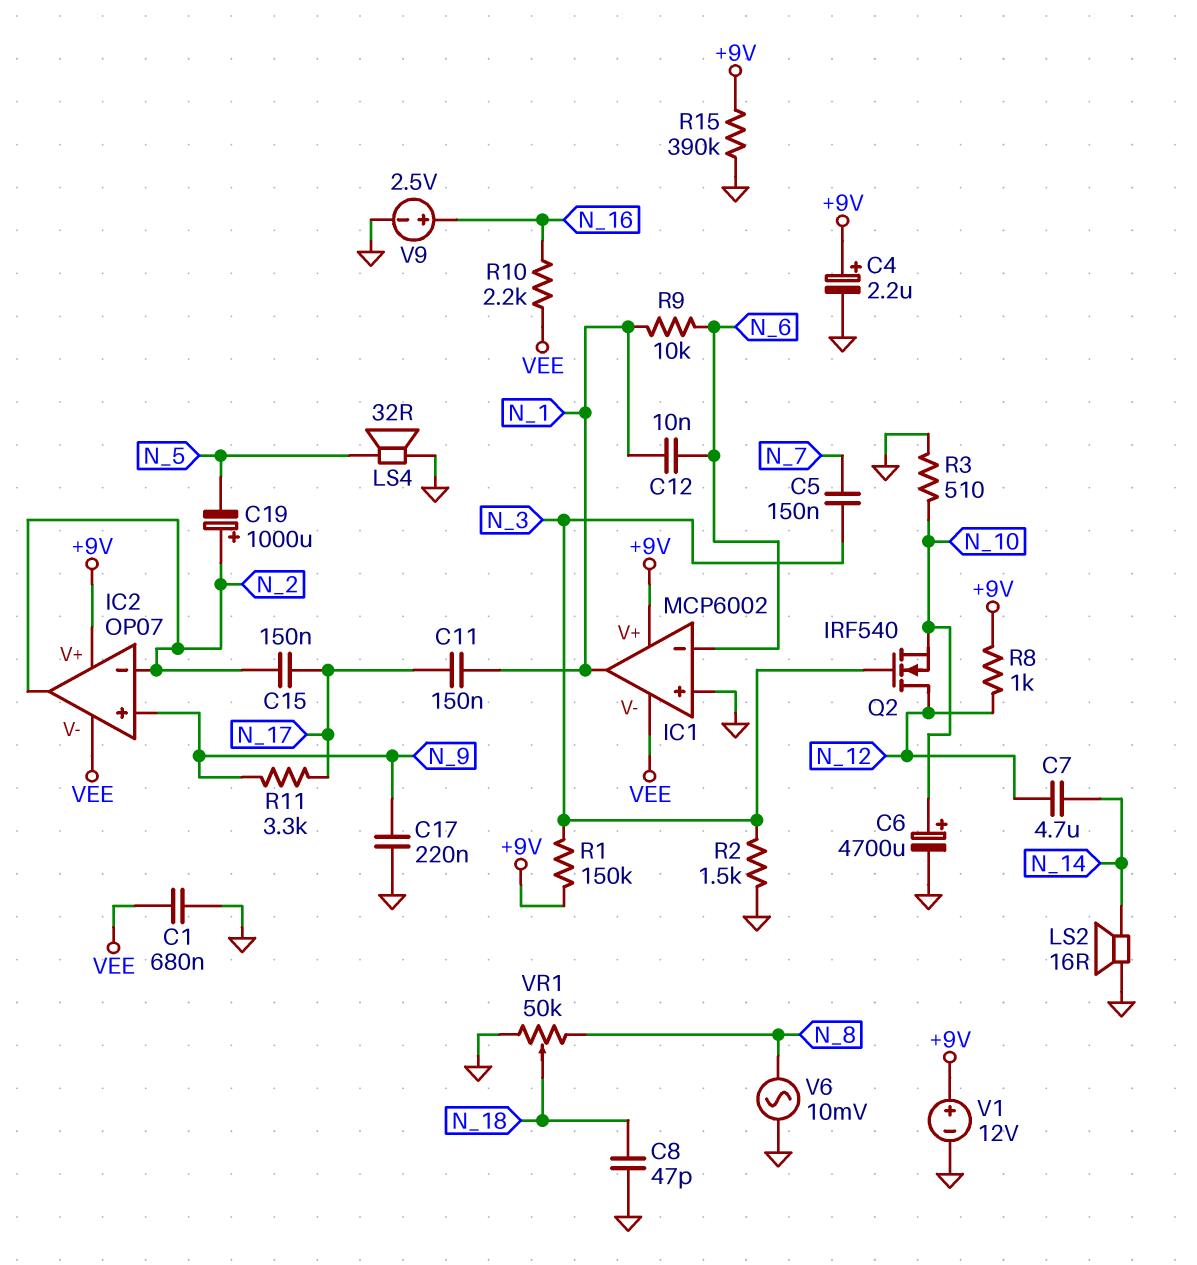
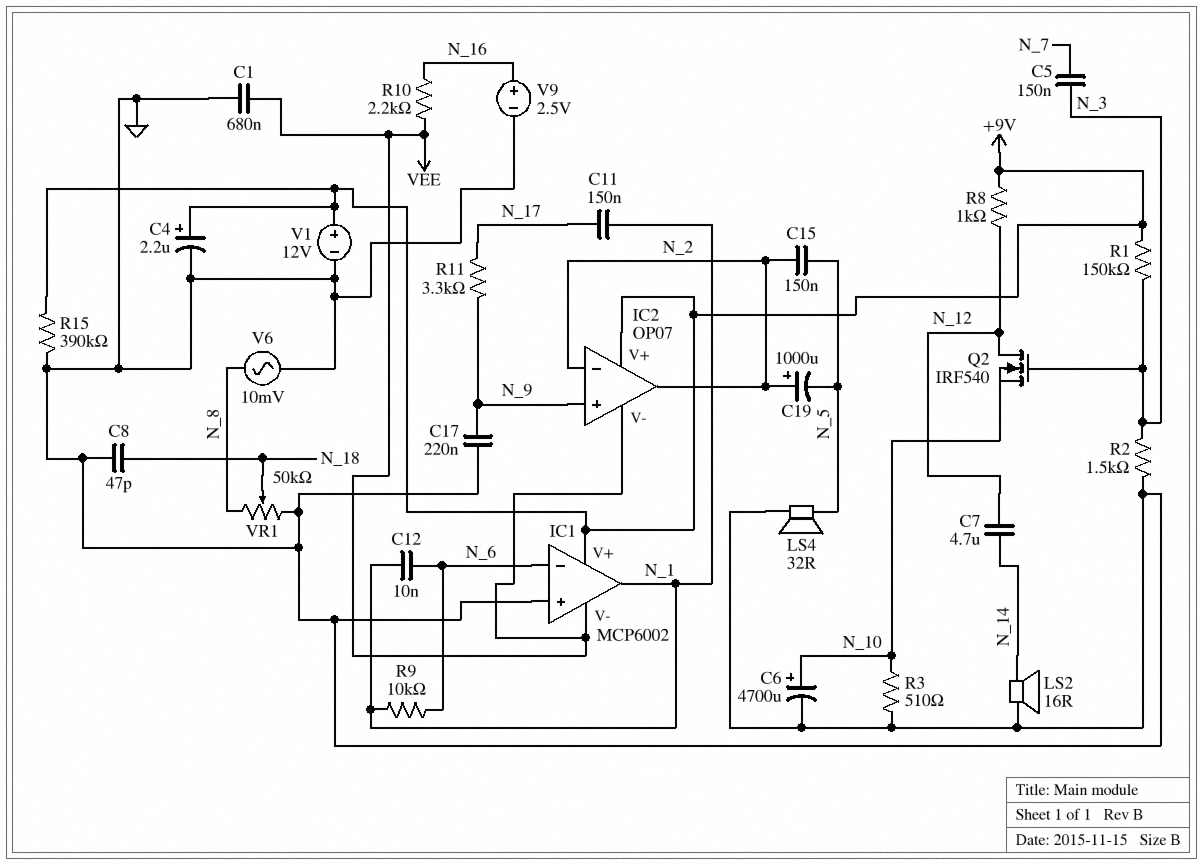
C15: 150nF (N_2, N_17) -> 150nF (N_2, N_5)

